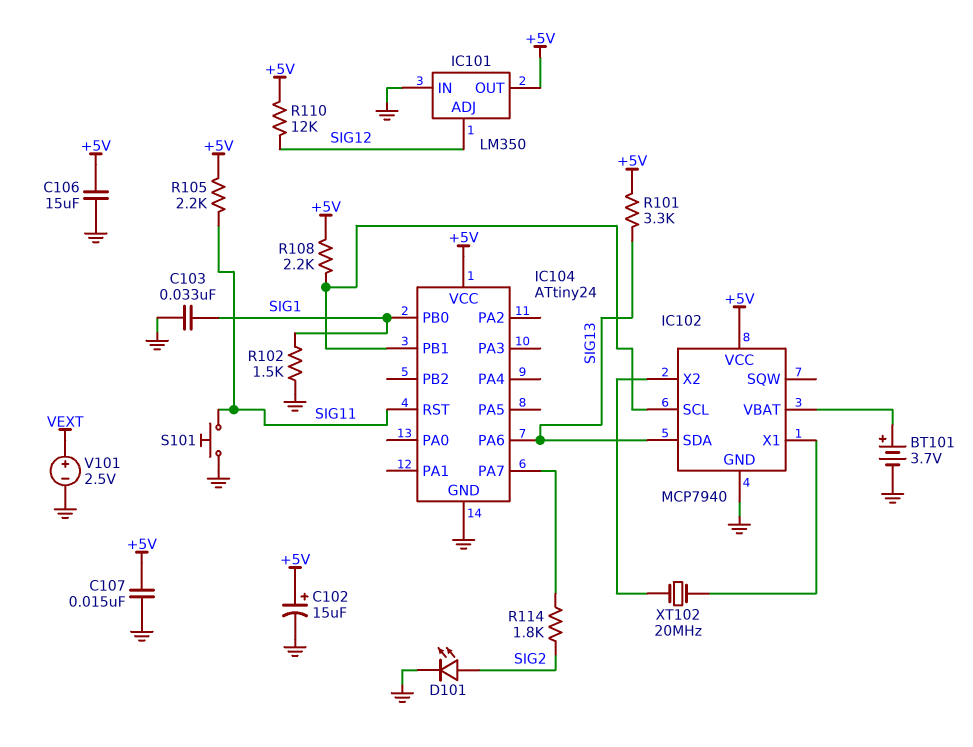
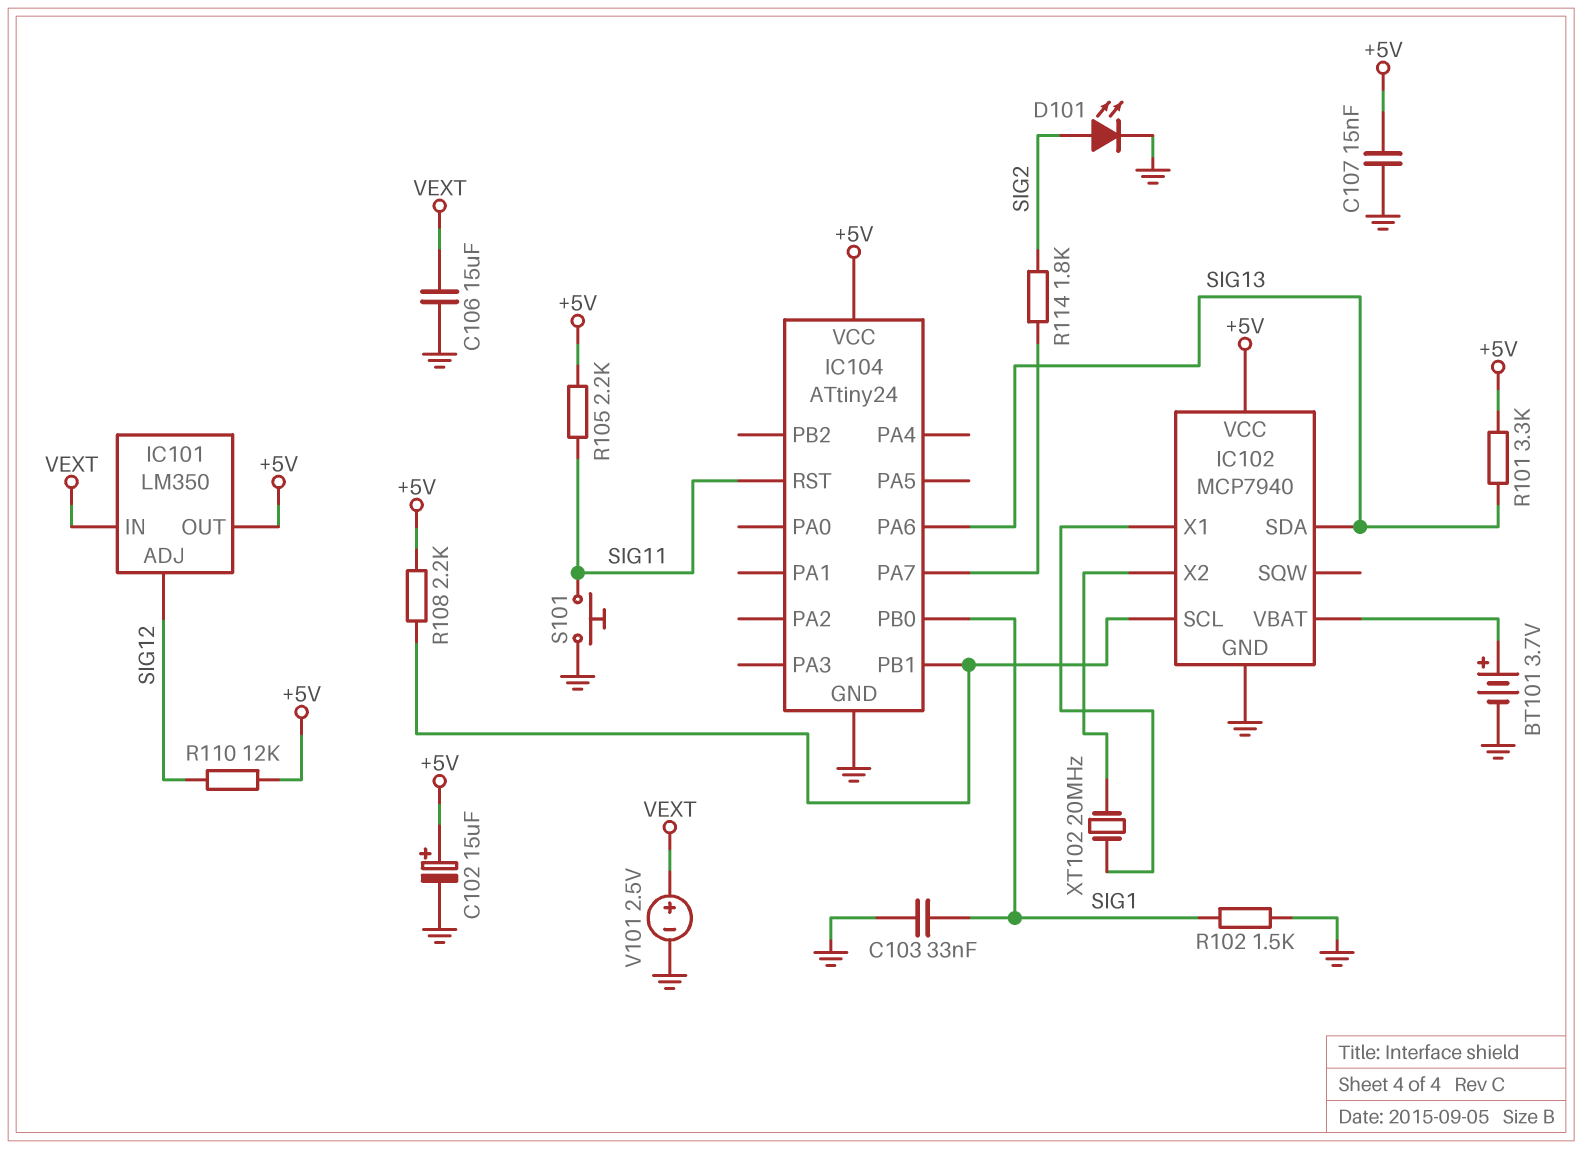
C106: 15uF (+5V, GND) -> 15uF (GND, VEXT)
IC101 pin IN: GND -> VEXT

